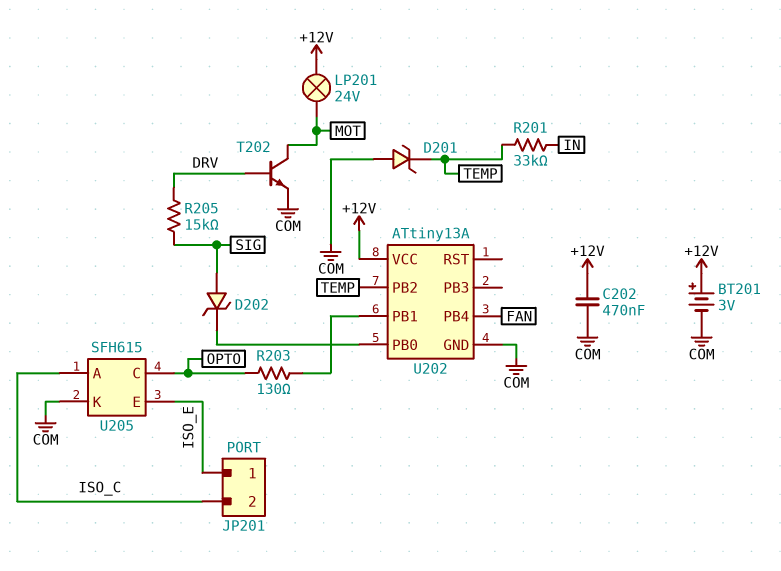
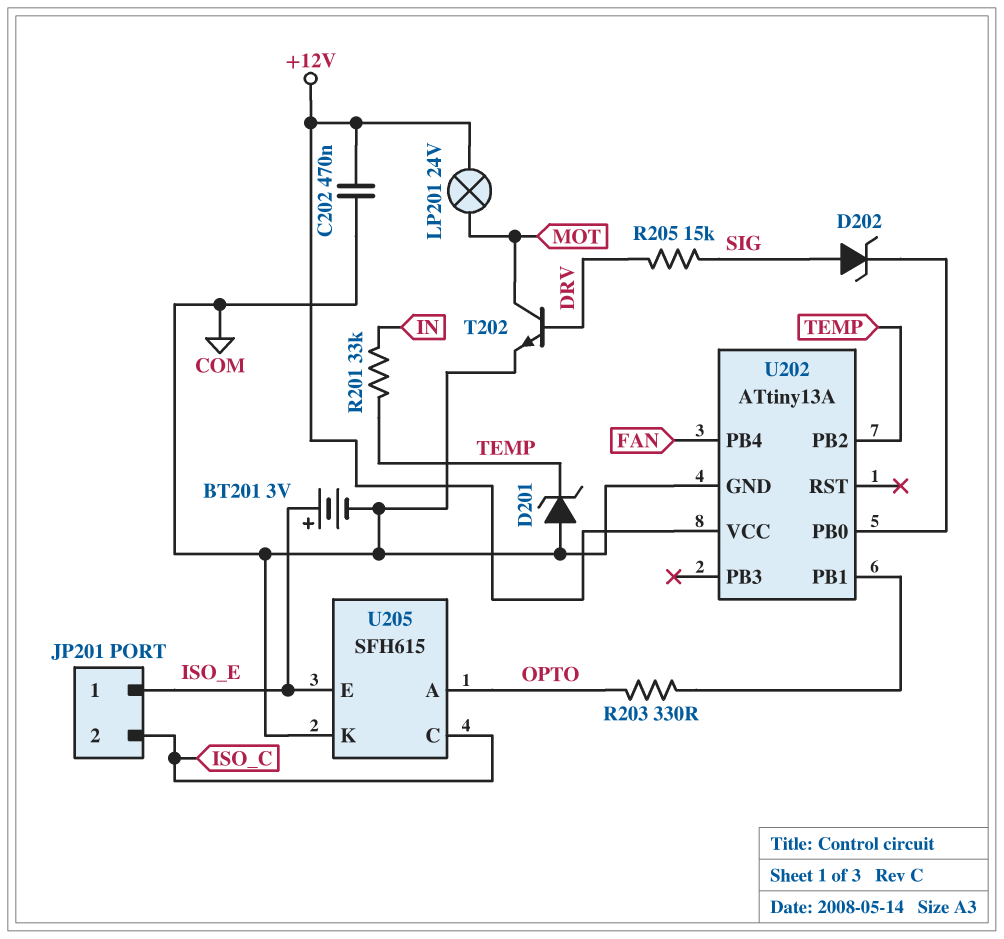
BT201: 3V (plus +12V, minus COM) -> 3V (plus ISO_E, minus COM)
R203: 130 (OPTO, U202/PB1) -> 330 (OPTO, U202/PB1)
U205 pin A: ISO_C -> OPTO
U205 pin C: OPTO -> ISO_C

